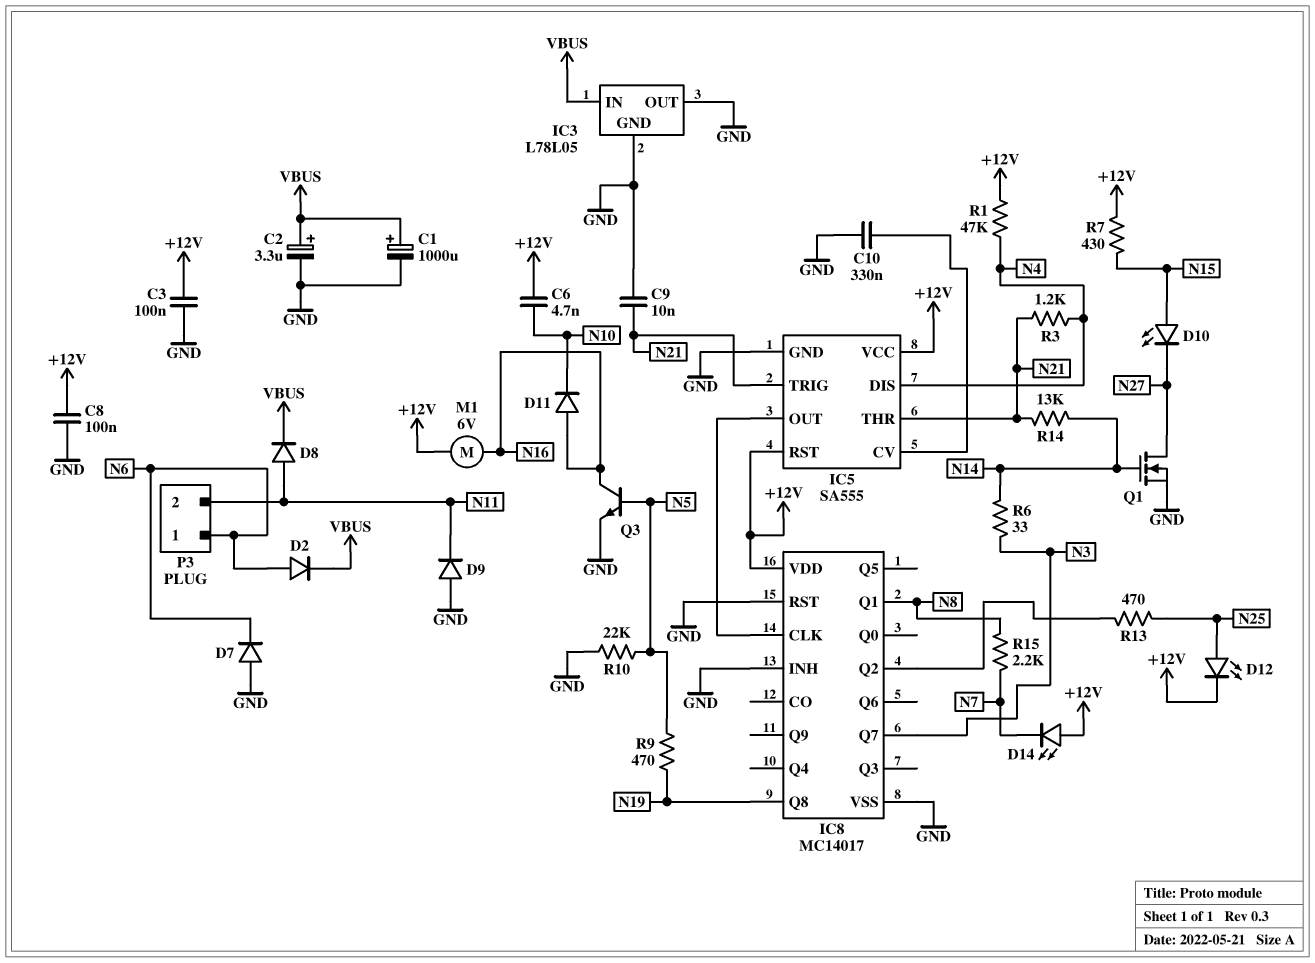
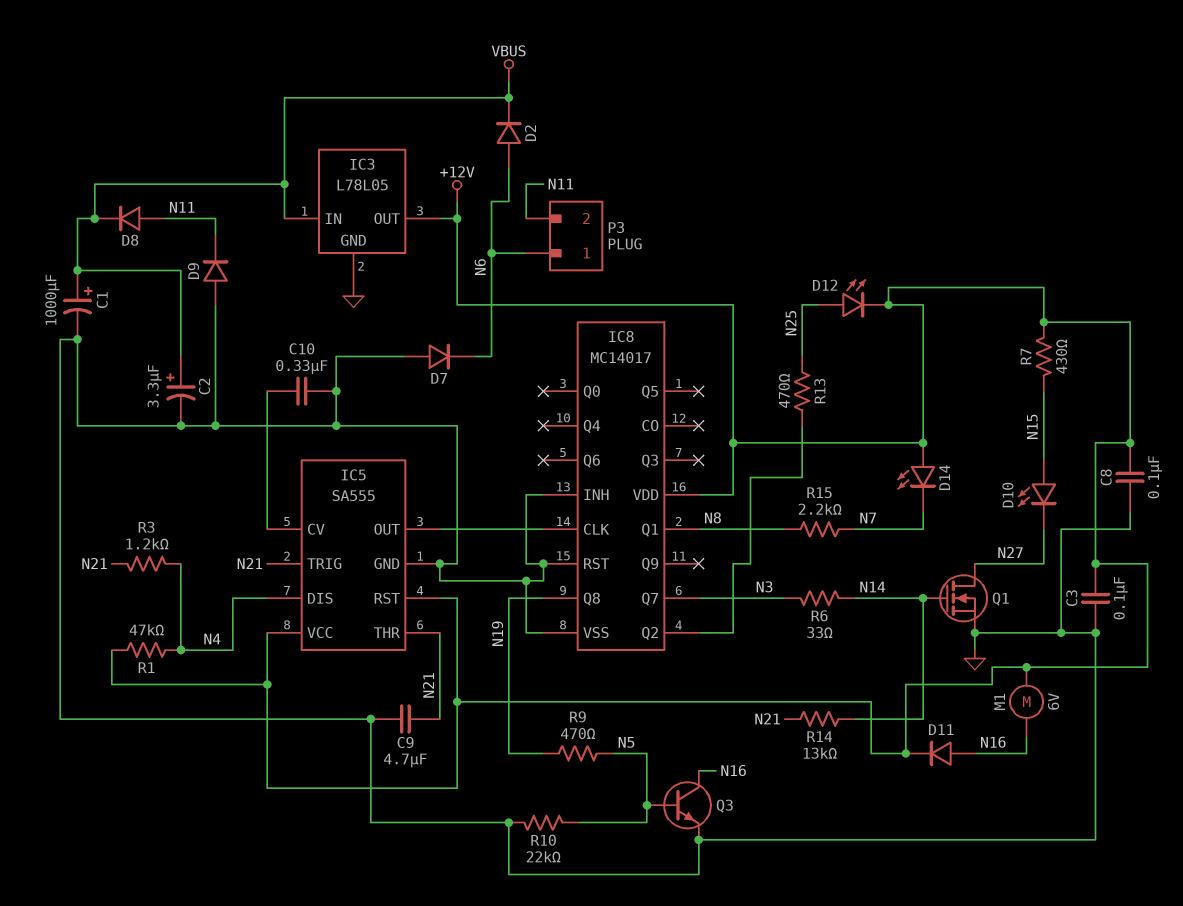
C6: 4.7nF (+12V, N10) -> none
C9: 10nF (GND, N21) -> 4.7uF (GND, N21)
D11: diode (A N16, K N10) -> diode (A N16, K +12V)
IC3 pin OUT: GND -> +12V

